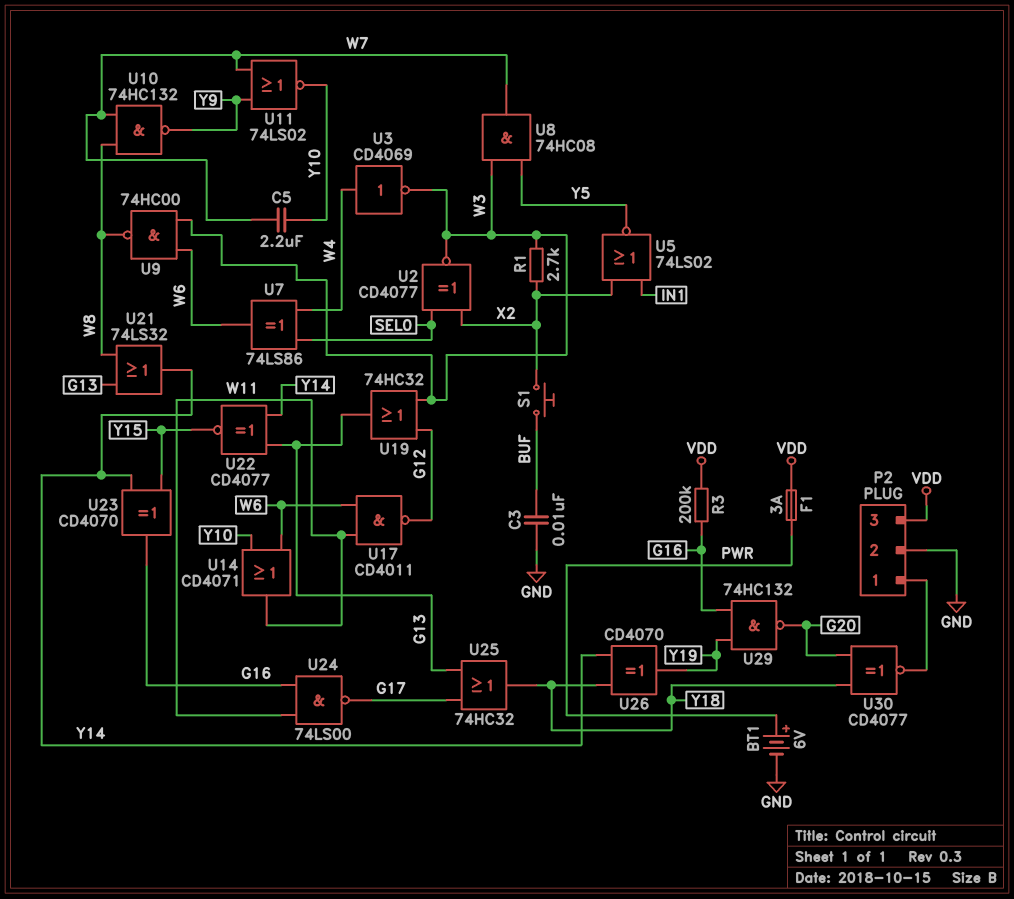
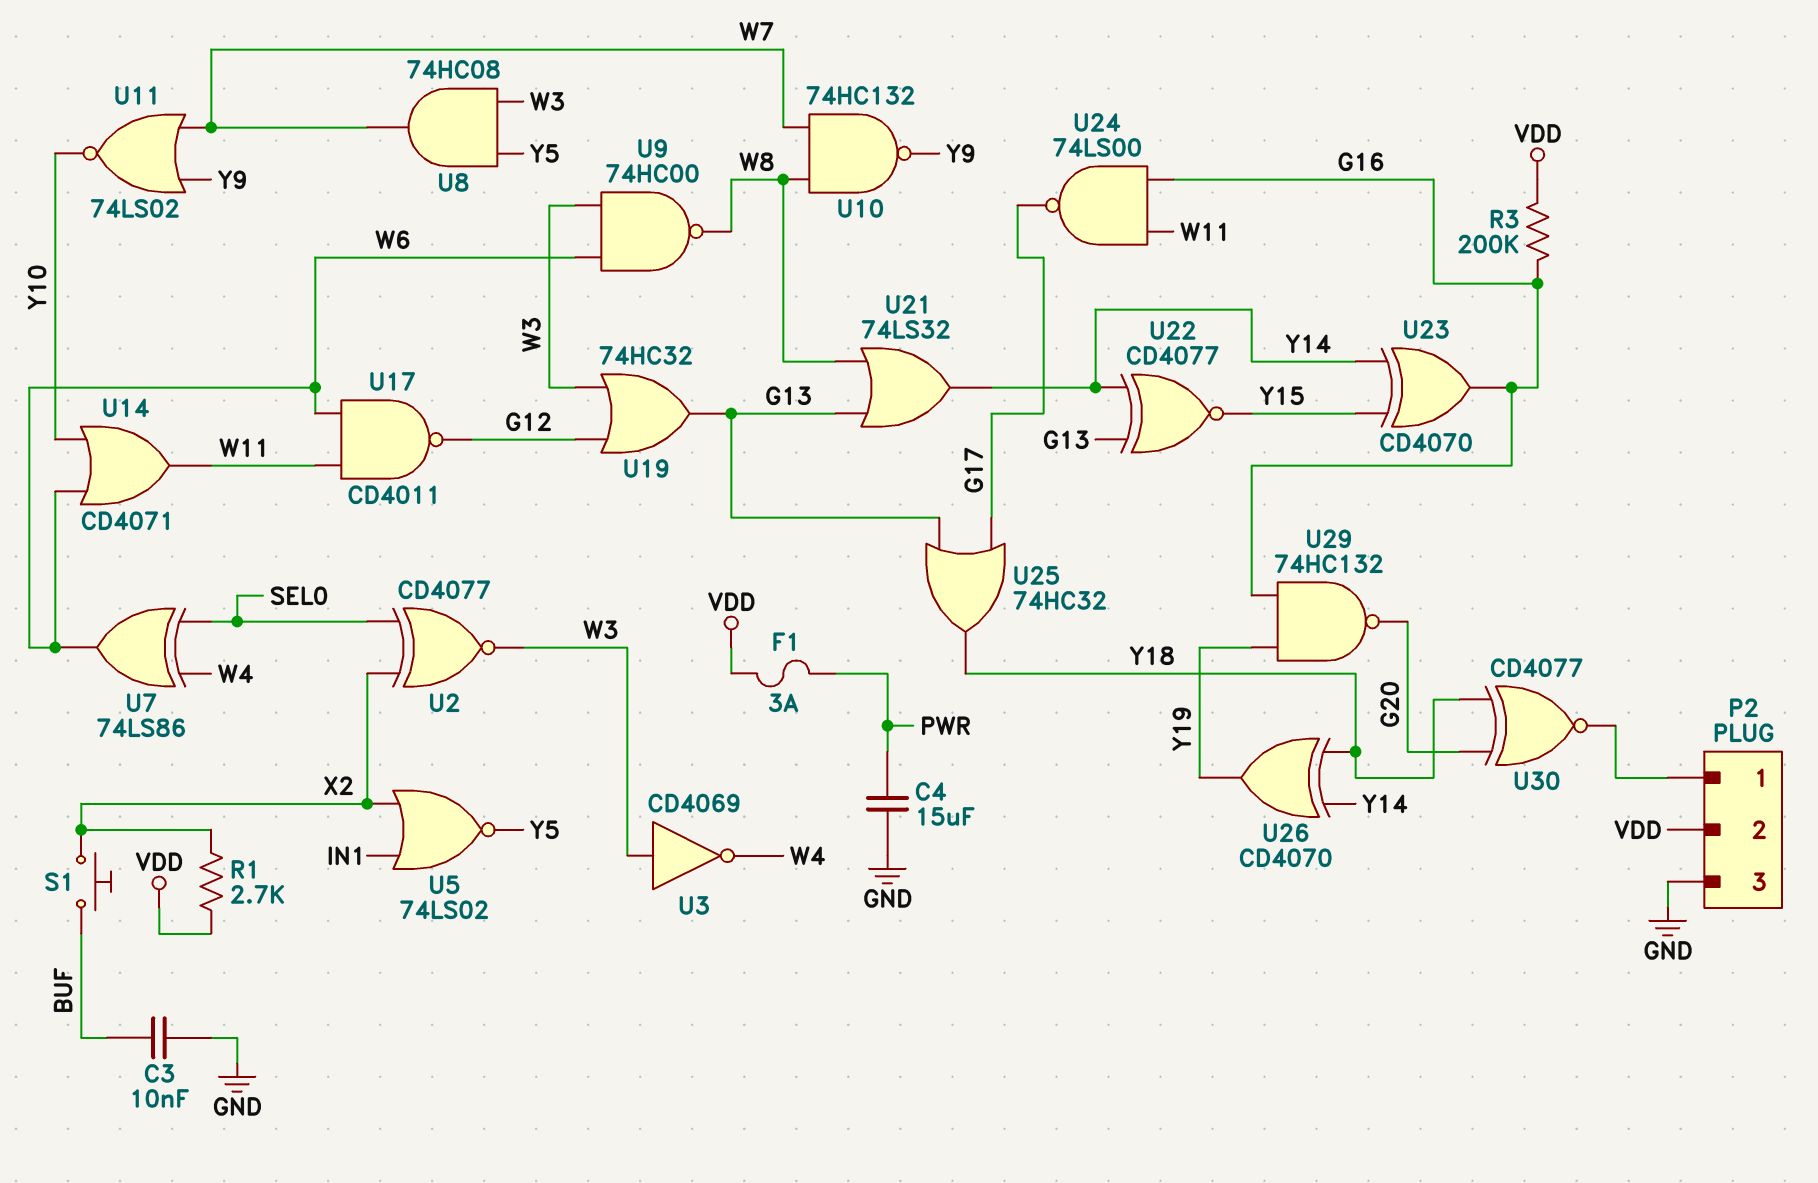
BT1: 6V (plus PWR, minus GND) -> none
C4: none -> 15uF (GND, PWR)
C5: 2.2uF (W7, Y10) -> none
P2 pin 2: GND -> VDD
P2 pin 3: VDD -> GND
R1: 2.7k (W3, X2) -> 2.7k (VDD, X2)
U3: NOT CD4069 (in W4, out W3) -> NOT CD4069 (in W3, out W4)

